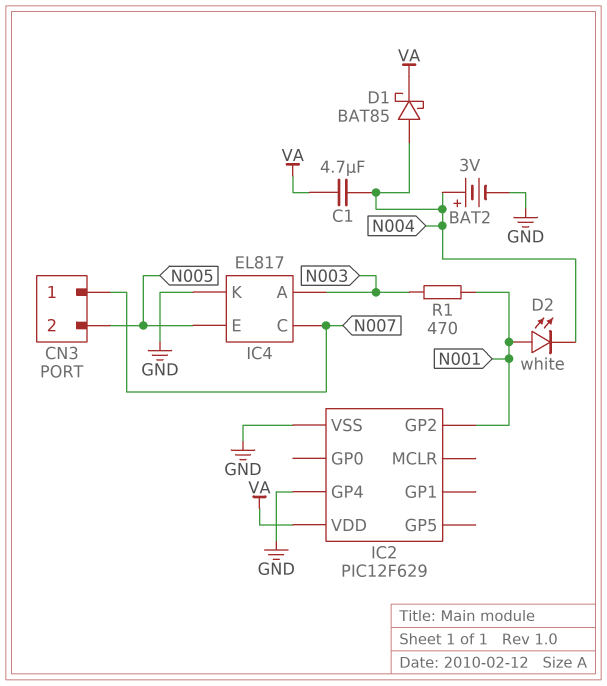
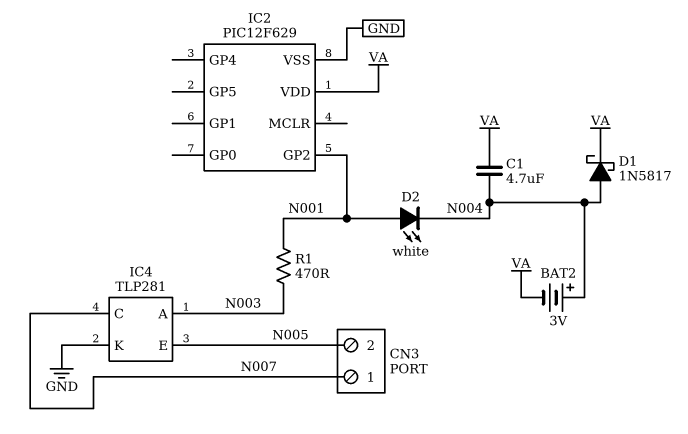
BAT2: 3V (plus N004, minus GND) -> 3V (plus N004, minus VA)
D1: schottky BAT85 (A N004, K VA) -> schottky 1N5817 (A N004, K VA)
IC2 pin GP4: GND -> none
IC4: EL817 -> TLP281

